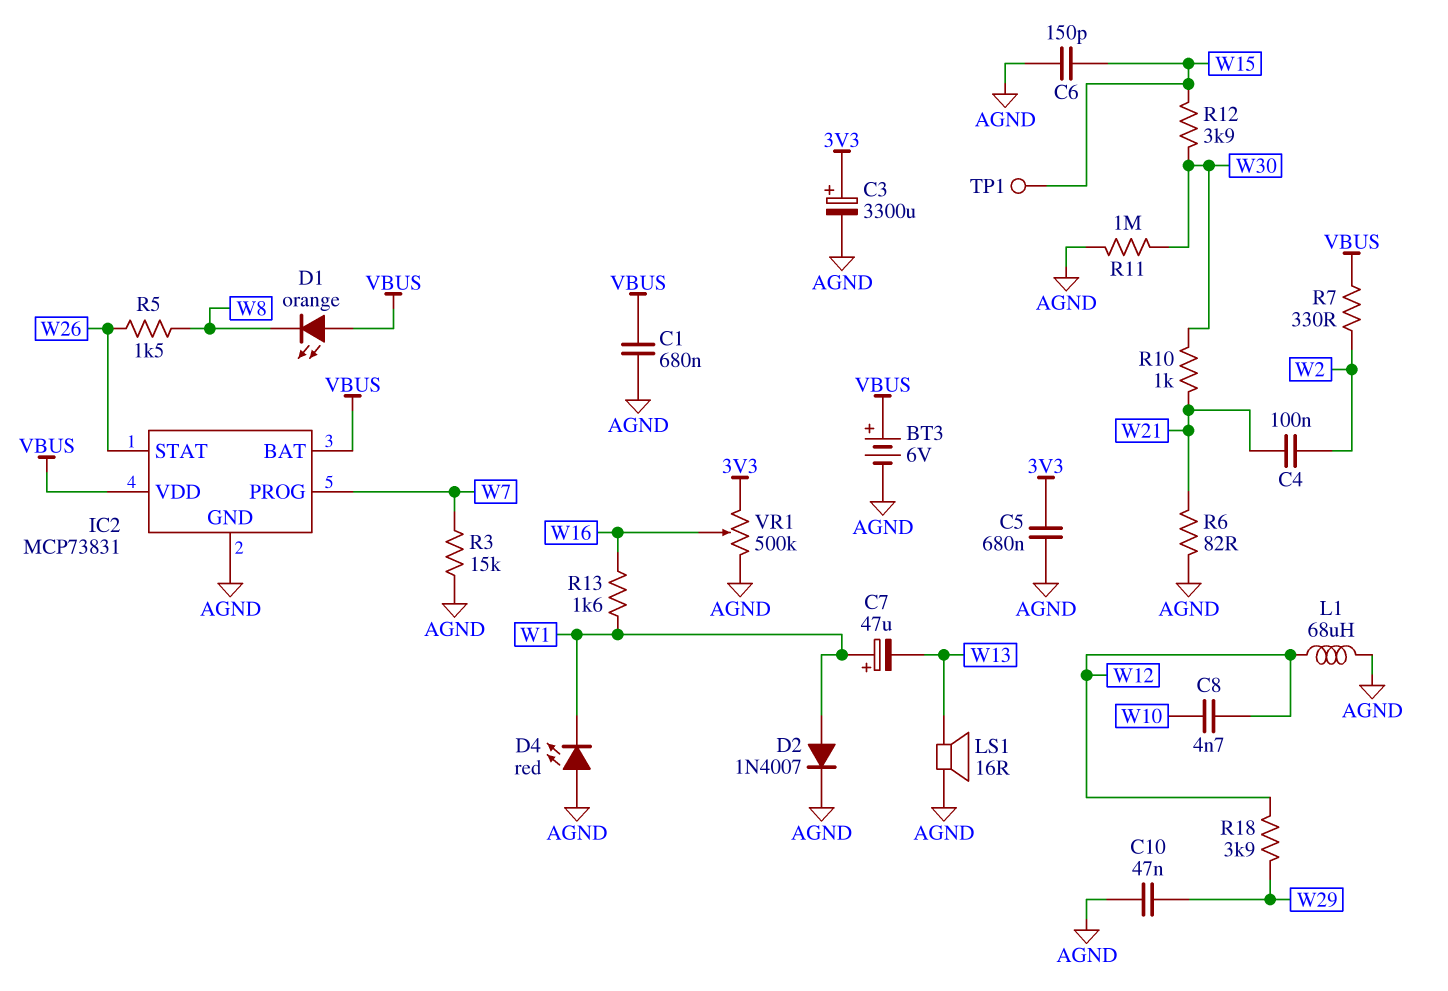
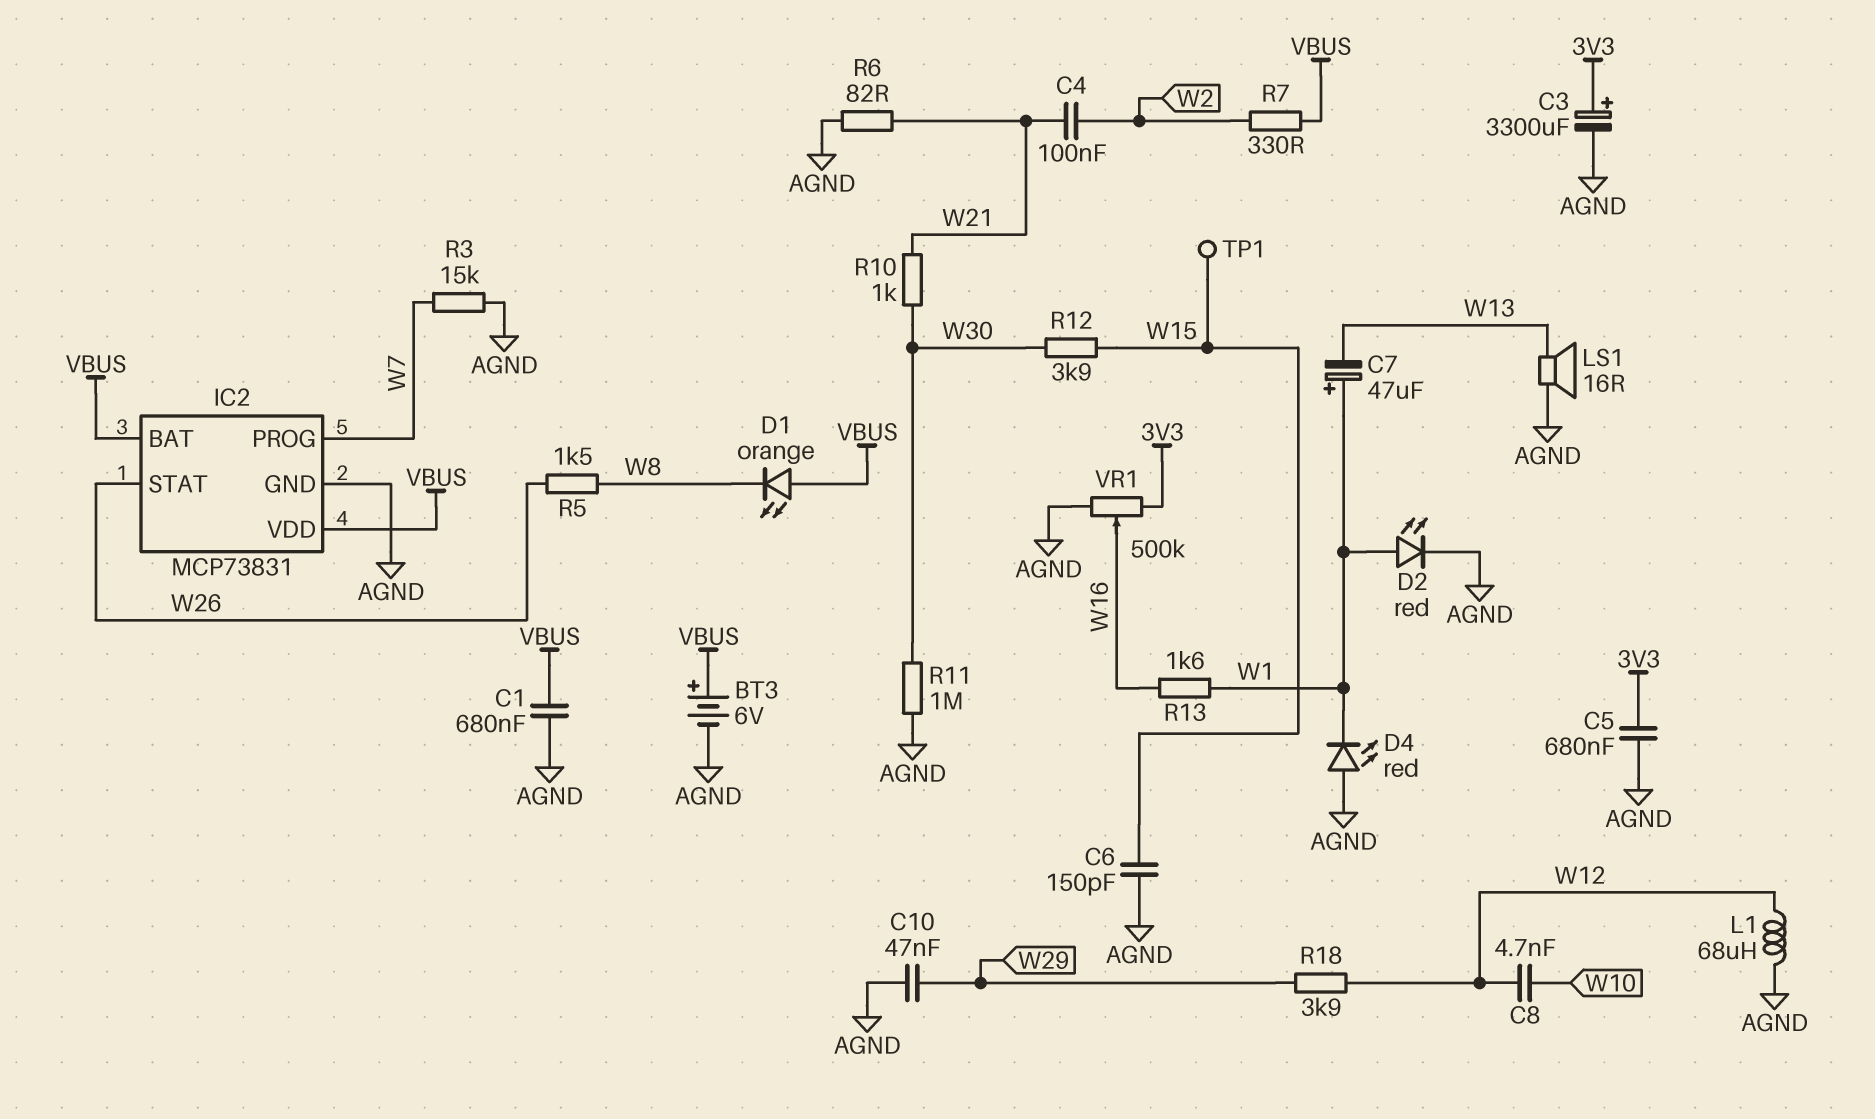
D2: diode 1N4007 (A W1, K AGND) -> LED red (A W1, K AGND)

